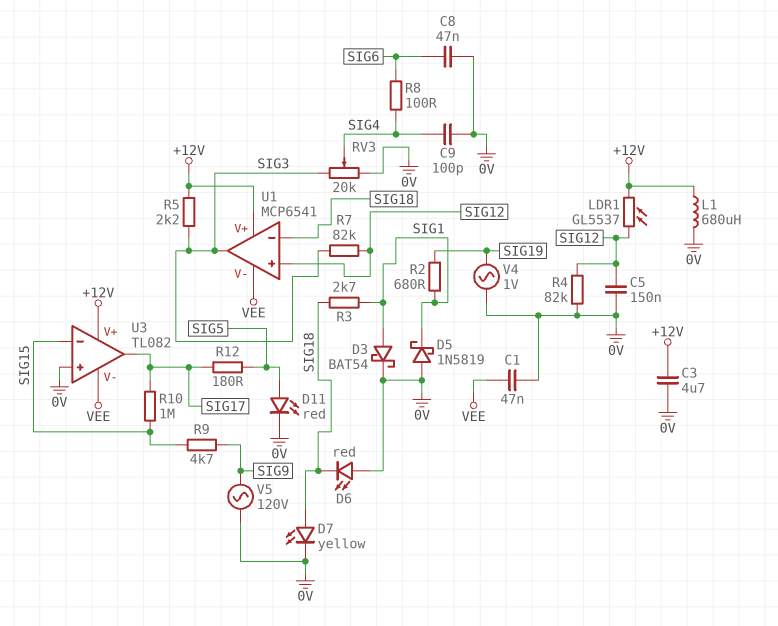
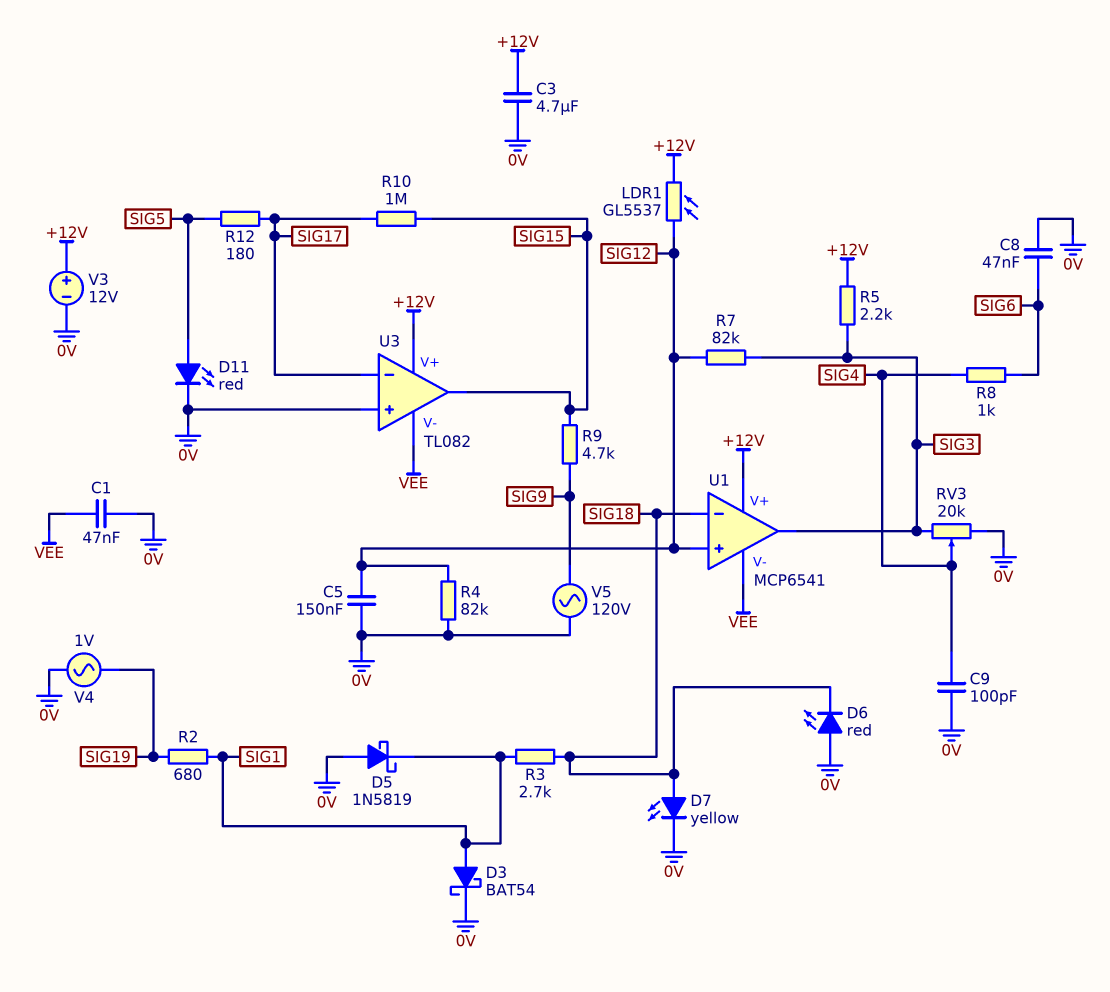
L1: 680uH (+12V, 0V) -> none
R8: 100 (SIG4, SIG6) -> 1k (SIG4, SIG6)
U3 pin in-: SIG15 -> SIG17
U3 pin out: SIG17 -> SIG15
V3: none -> 12V (plus +12V, minus 0V)

